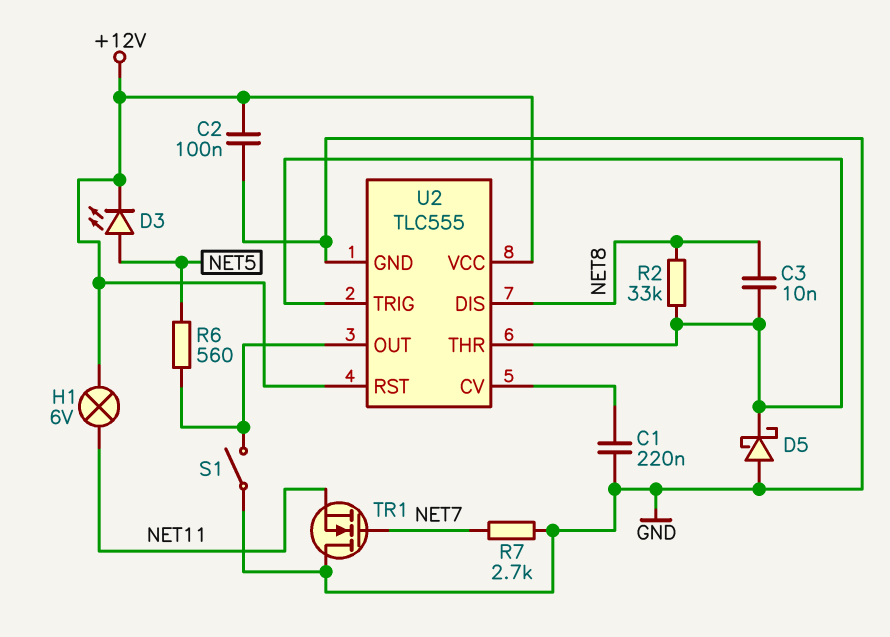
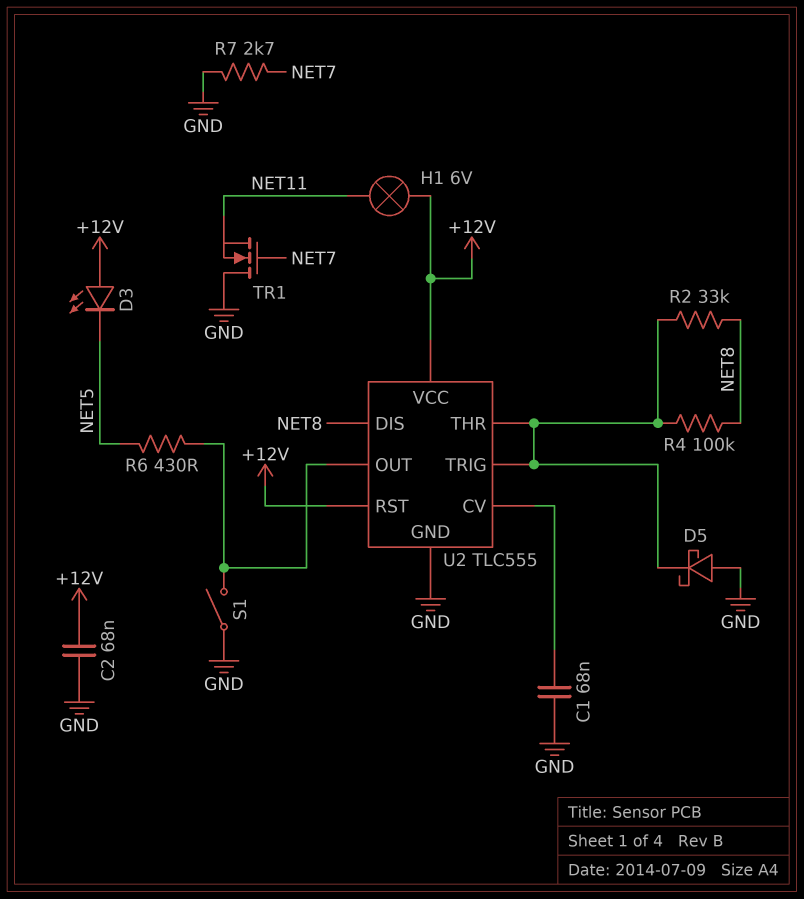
C1: 220nF (GND, U2/CV) -> 68nF (GND, U2/CV)
C2: 100nF (+12V, GND) -> 68nF (+12V, GND)
C3: 10nF (NET8, U2/THR) -> none
D3: LED (A NET5, K +12V) -> LED (A +12V, K NET5)
R4: none -> 100k (NET8, U2/THR)
R6: 560 (NET5, U2/OUT) -> 430 (NET5, U2/OUT)

